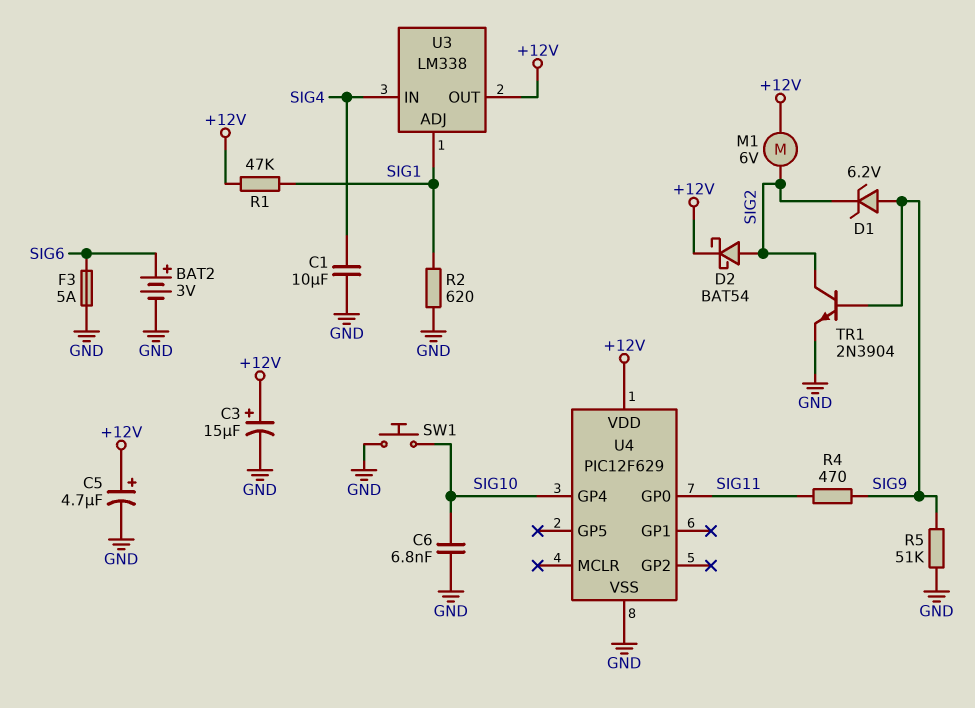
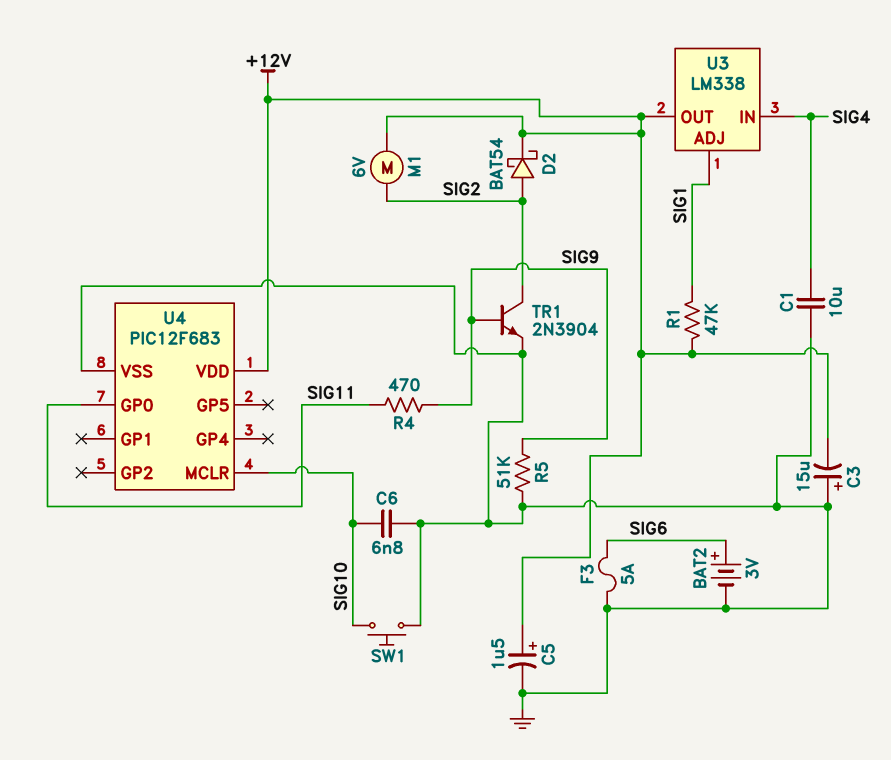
C3: 15uF (plus +12V, minus GND) -> 15uF (plus GND, minus +12V)
C5: 4.7uF (plus +12V, minus GND) -> 1.5uF (plus +12V, minus GND)
D1: zener 6.2V (A SIG9, K SIG2) -> none
R2: 620 (GND, SIG1) -> none
U4: PIC12F629 -> PIC12F683
U4 pin GP4: SIG10 -> none
U4 pin MCLR: none -> SIG10

